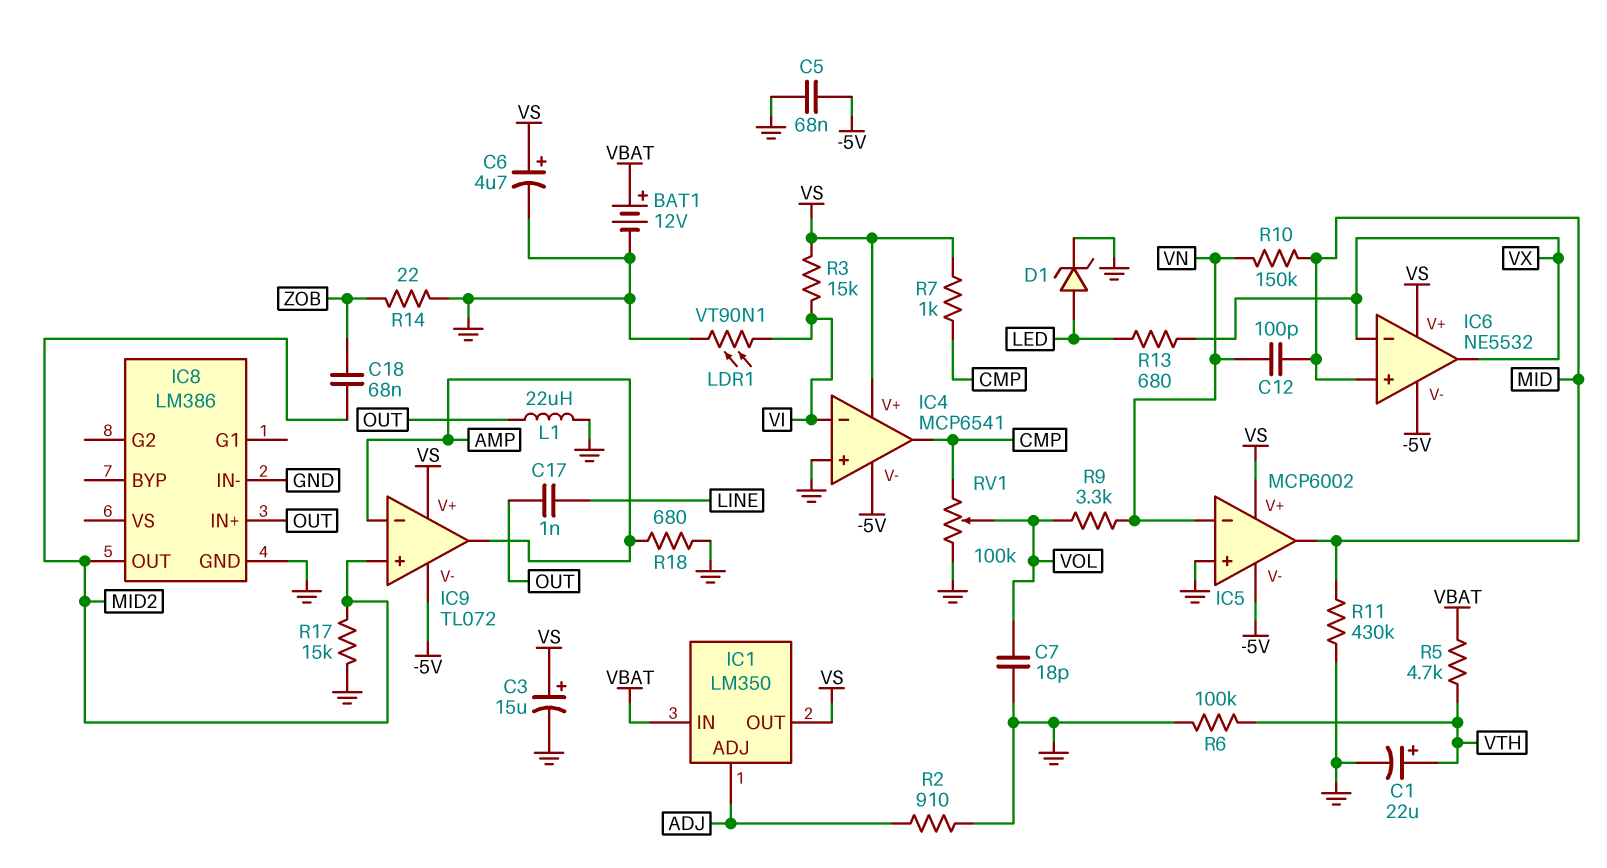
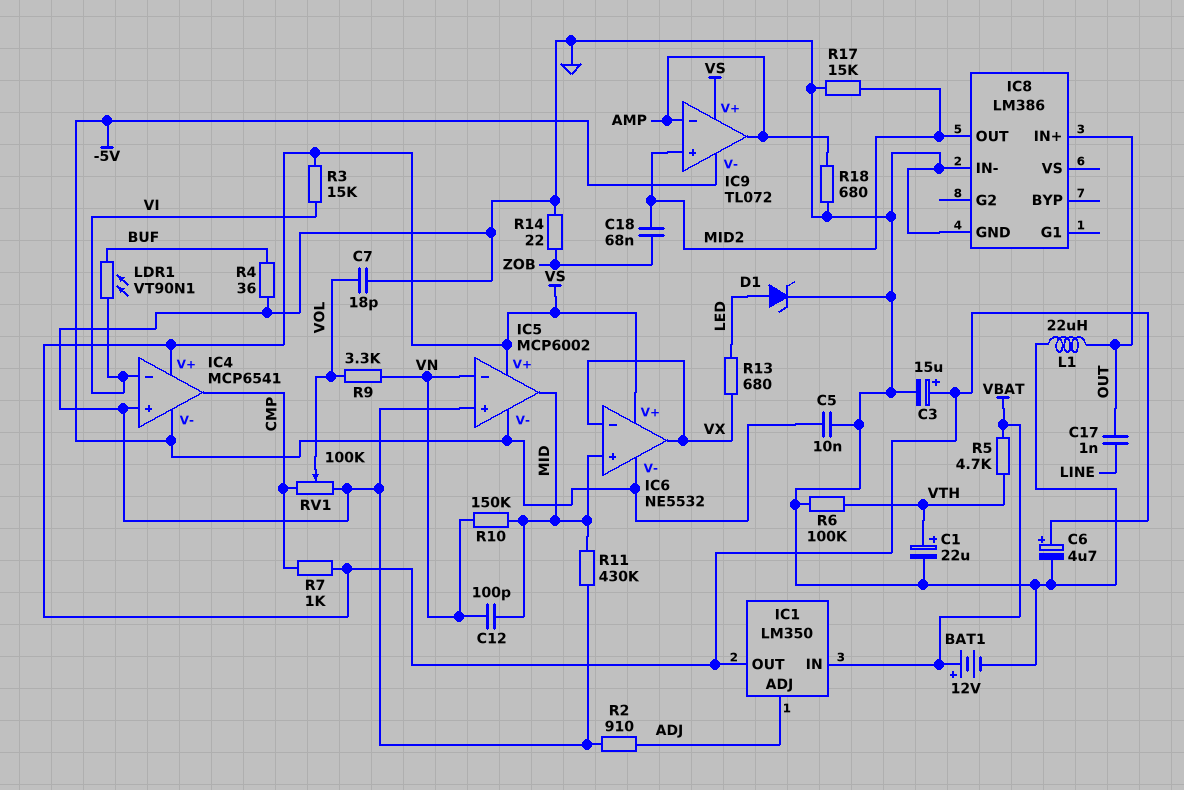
C5: 68nF (-5V, GND) -> 10nF (-5V, GND)
LDR1: VT90N1 (GND, VI) -> VT90N1 (BUF, VI)
R4: none -> 36 (BUF, GND)

